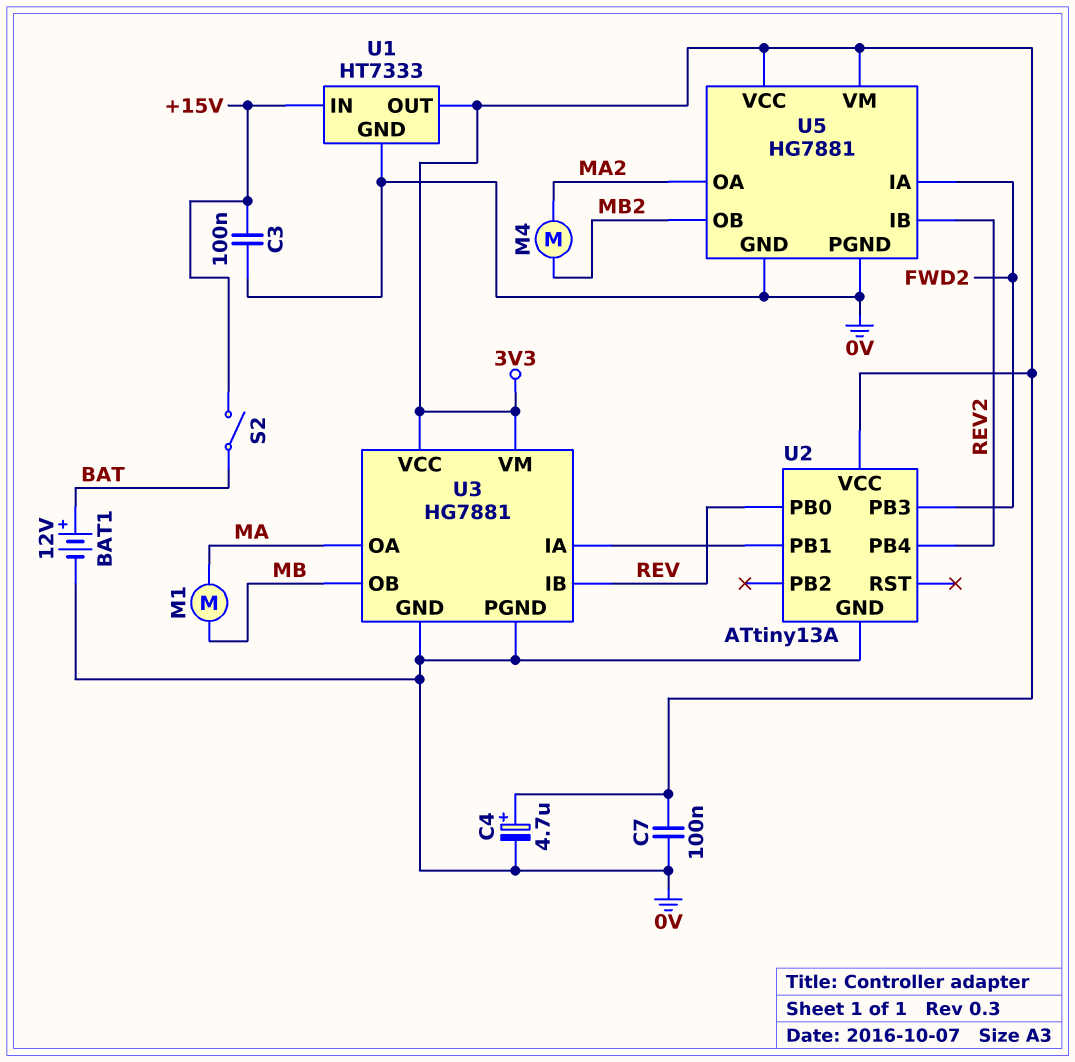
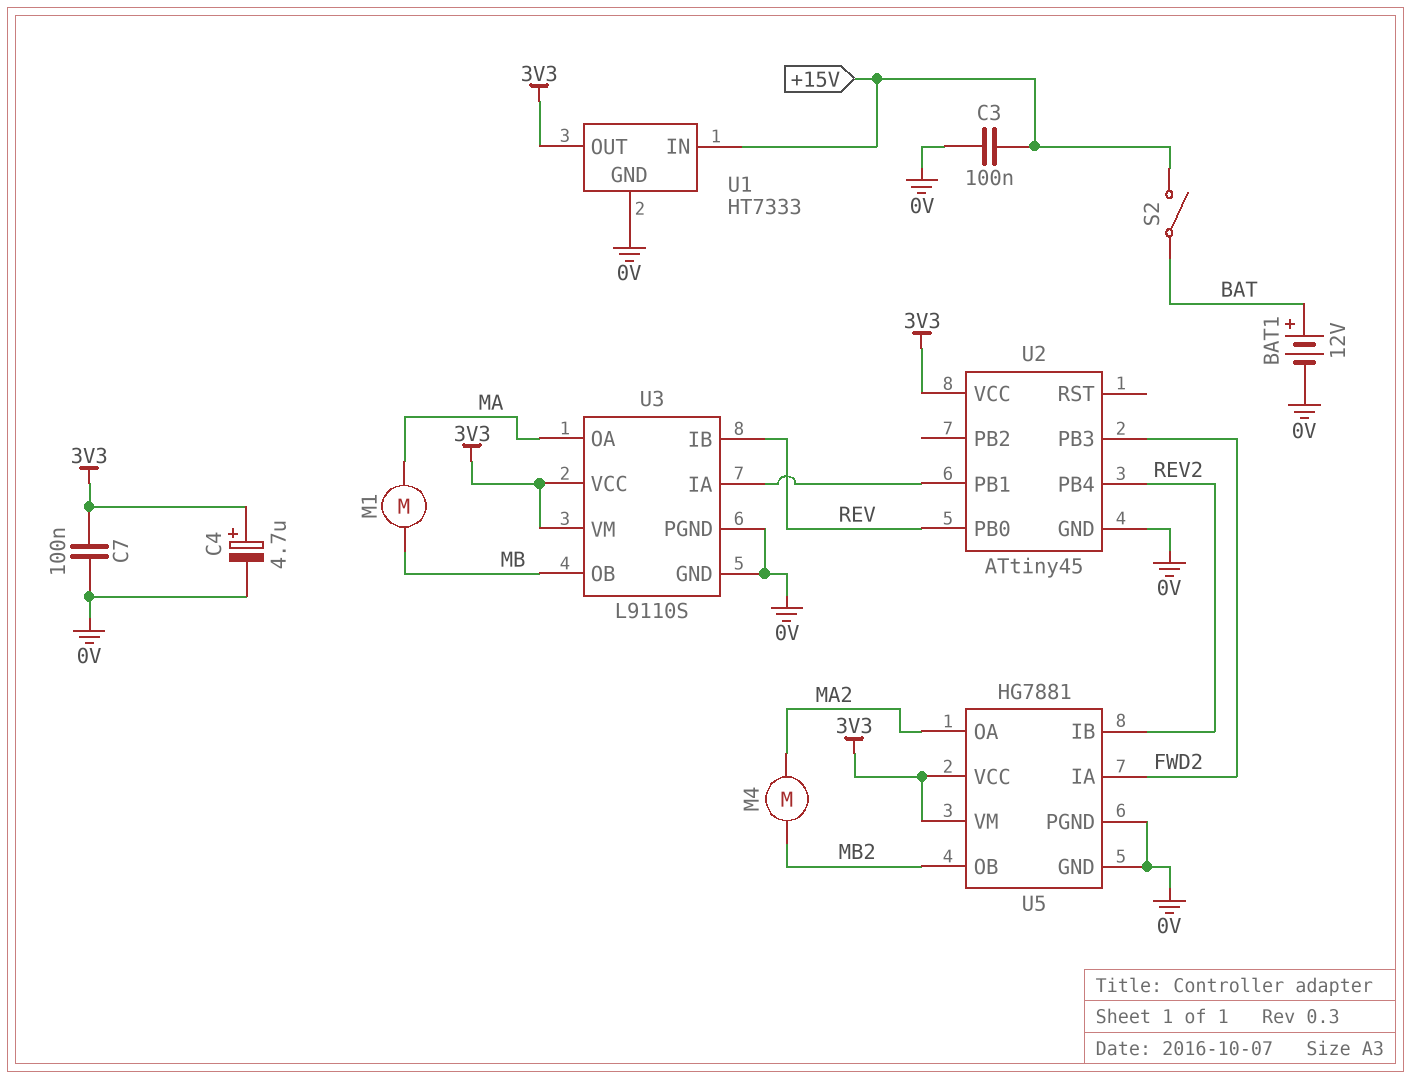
U2: ATtiny13A -> ATtiny45
U3: HG7881 -> L9110S

